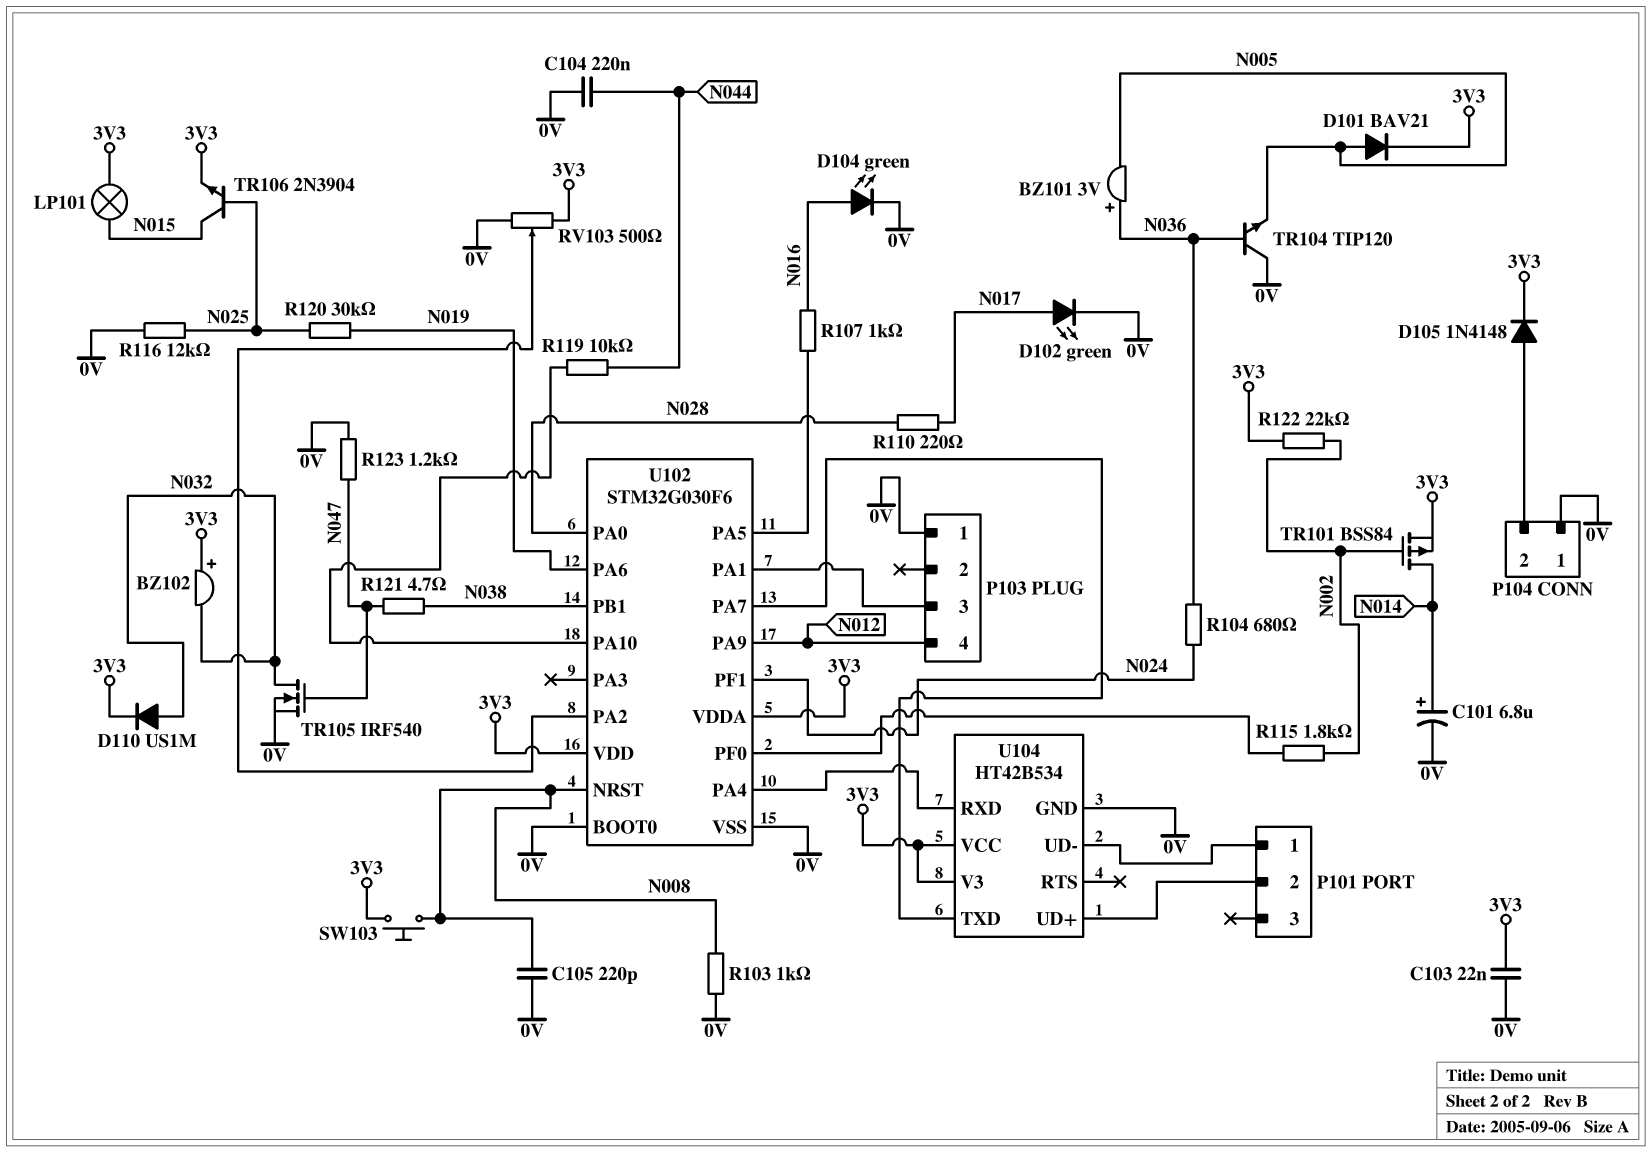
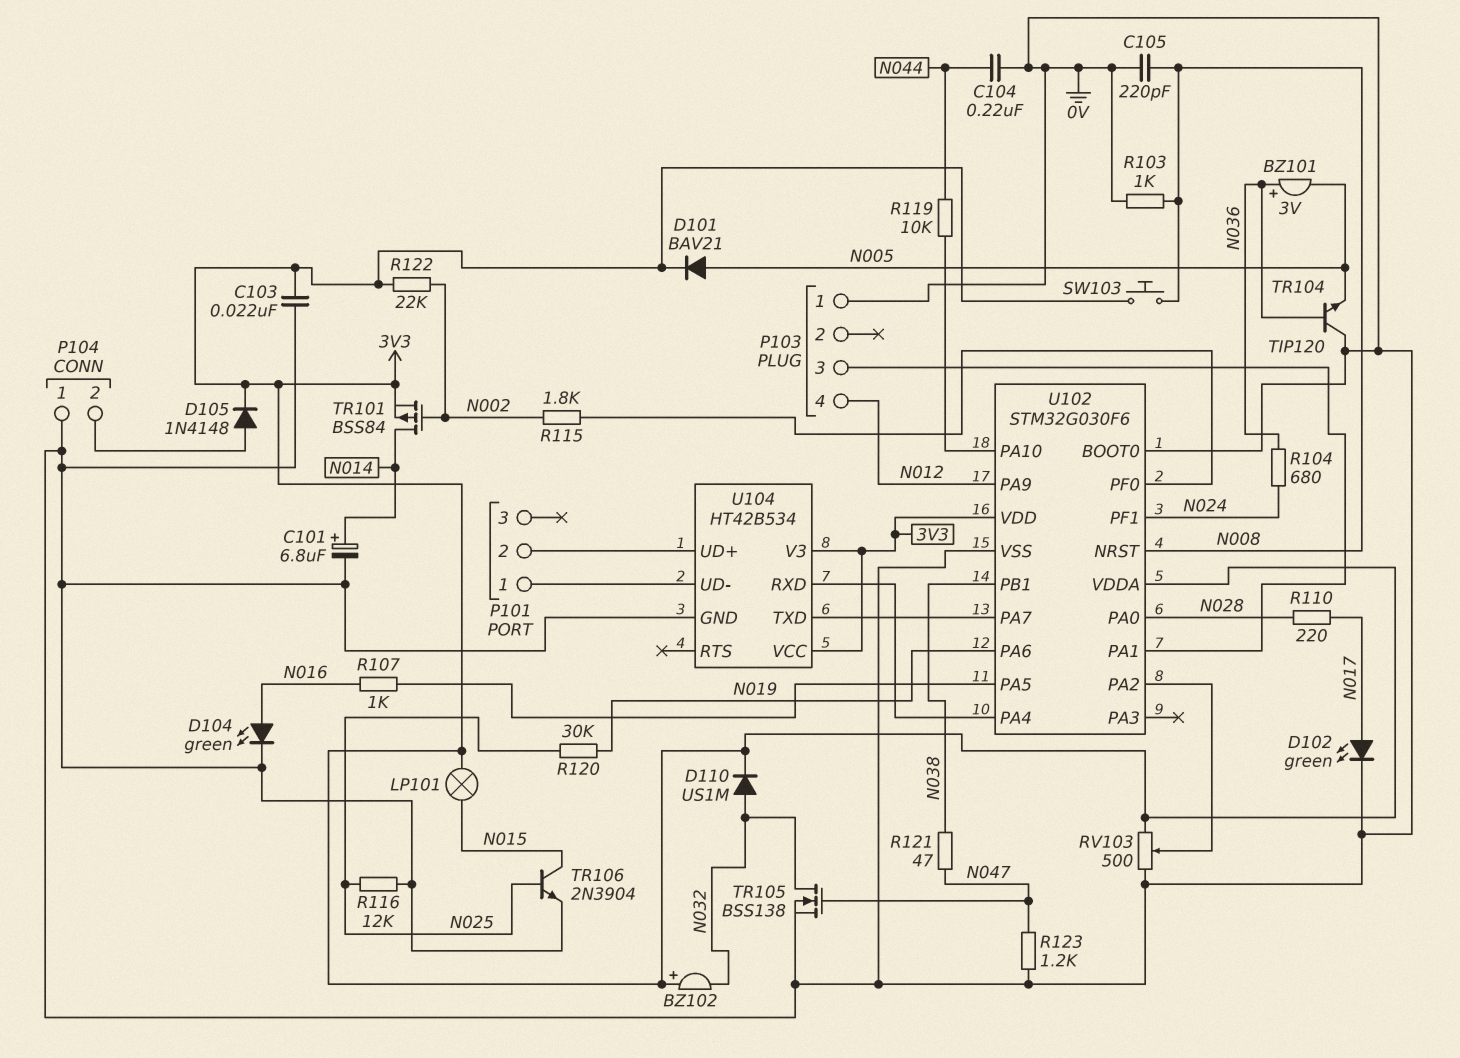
R121: 4.7 (N038, N047) -> 47 (N038, N047)
TR105: NMOS IRF540 (G N047, D N032, S 0V) -> NMOS BSS138 (G N047, D N032, S 0V)
TR106: NPN 2N3904 (B N025, C N015, E 3V3) -> NPN 2N3904 (B N025, C N015, E 0V)

